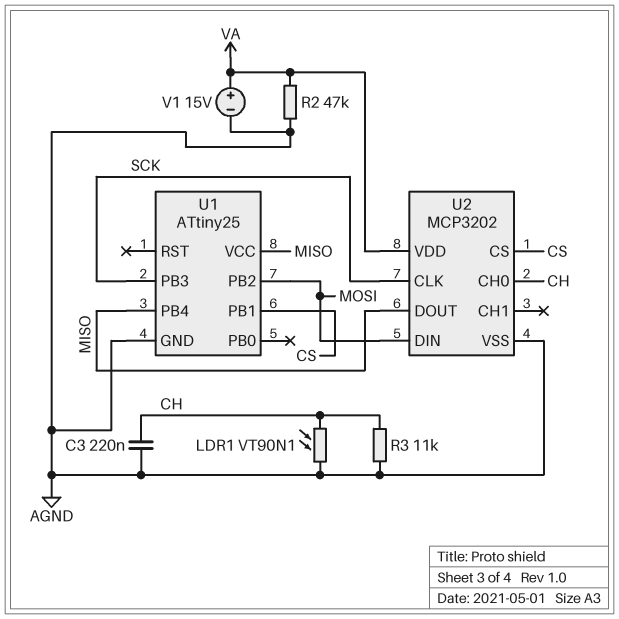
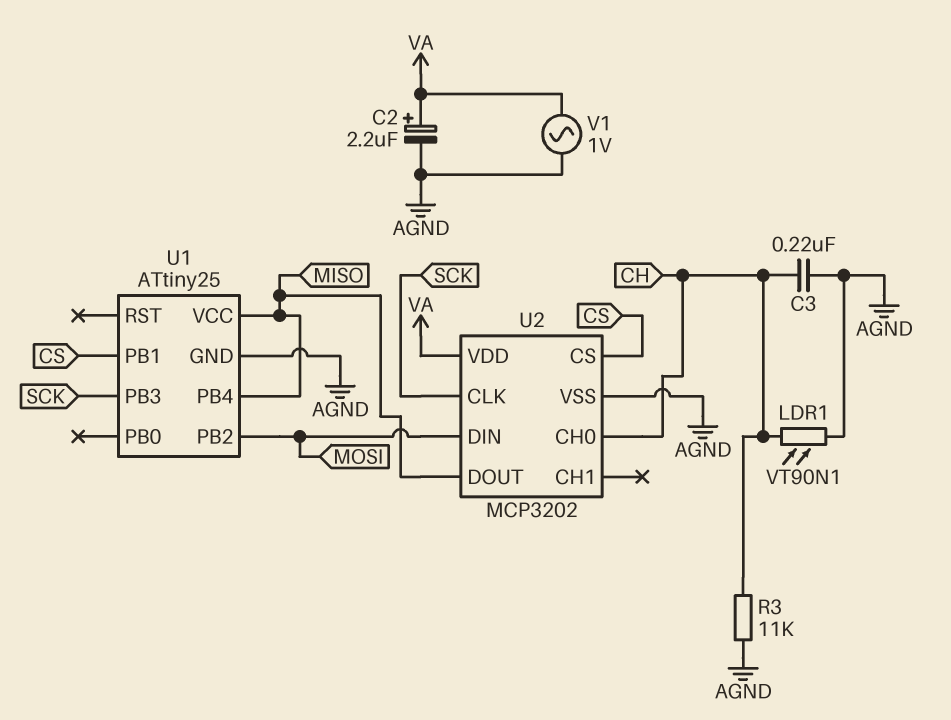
C2: none -> 2.2uF (plus VA, minus AGND)
R2: 47k (AGND, VA) -> none
V1: 15V (plus VA, minus AGND) -> AC 1V (AGND, VA)

